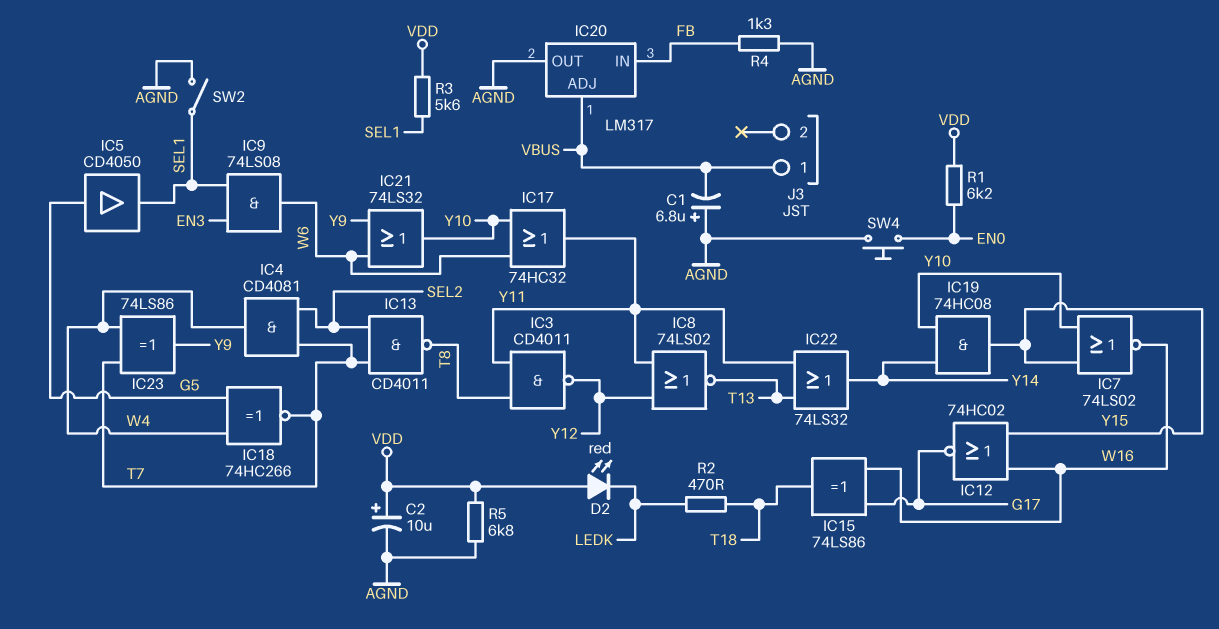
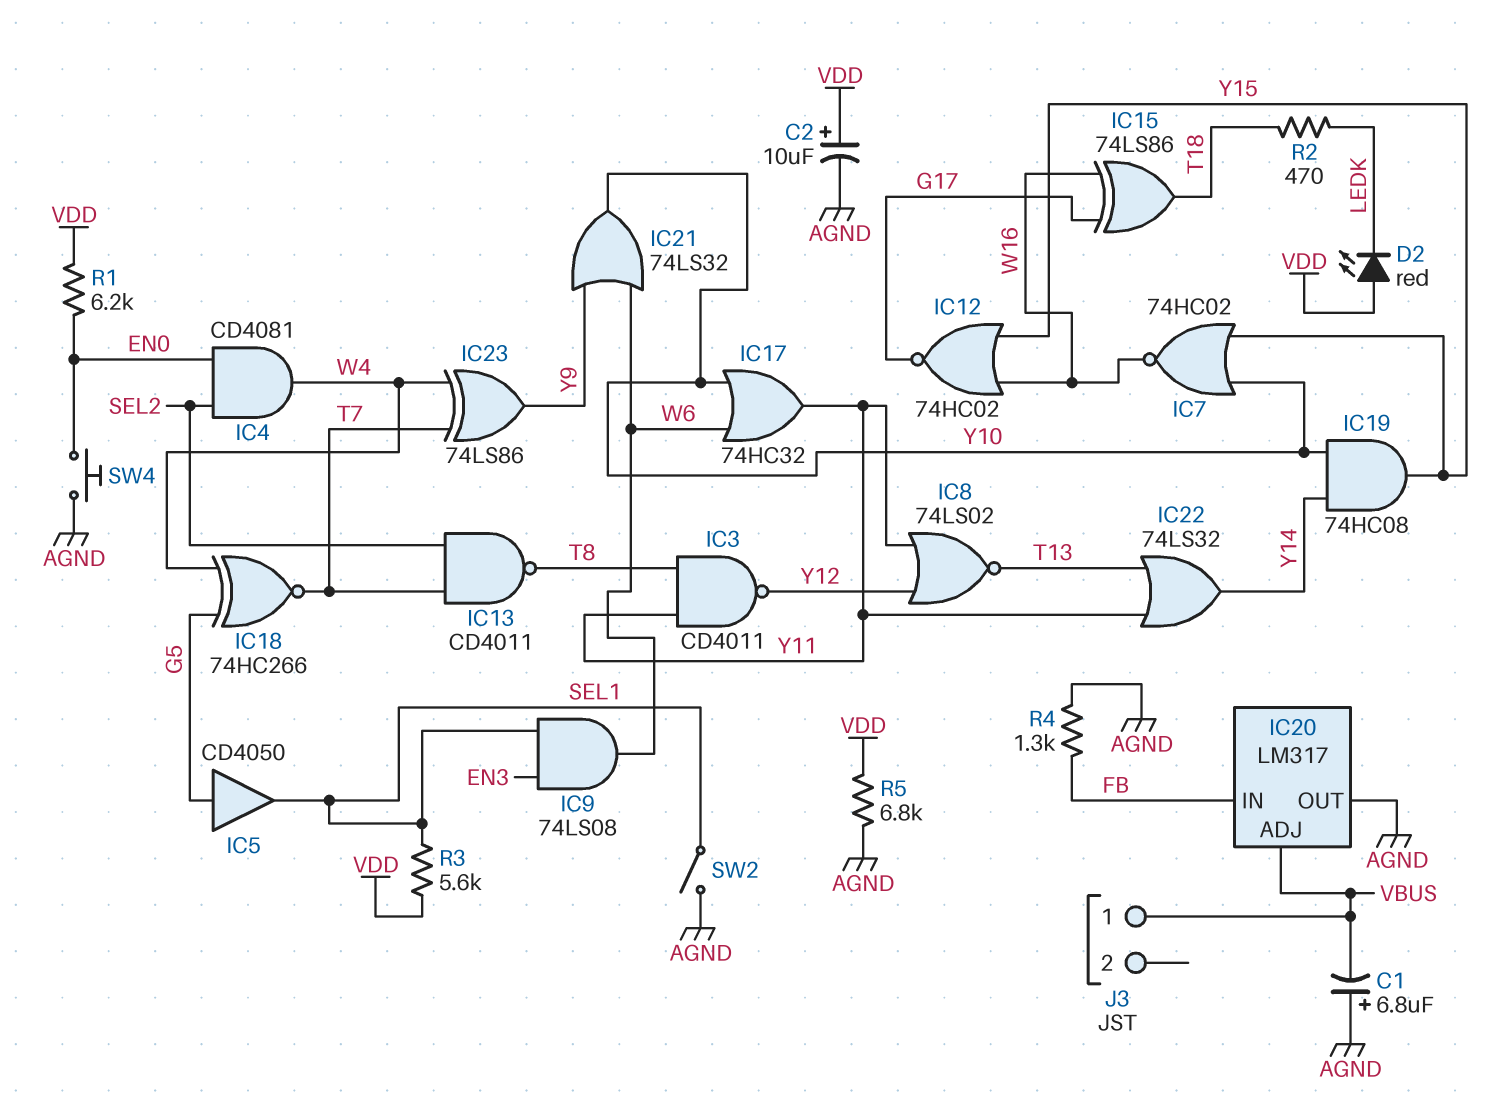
IC4: AND CD4081 (in SEL2, in T7, out W4) -> AND CD4081 (in EN0, in SEL2, out W4)
IC7: NOR 74LS02 (in Y10, in Y15, out W16) -> NOR 74HC02 (in Y10, in Y15, out W16)

